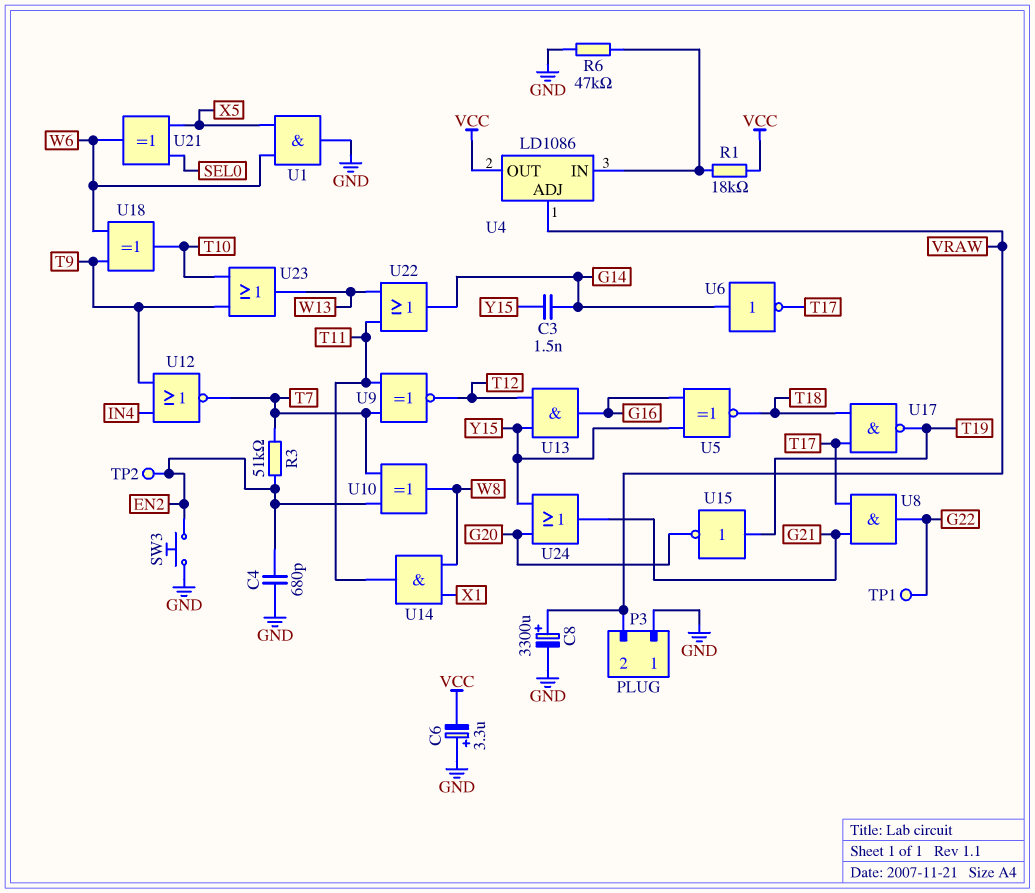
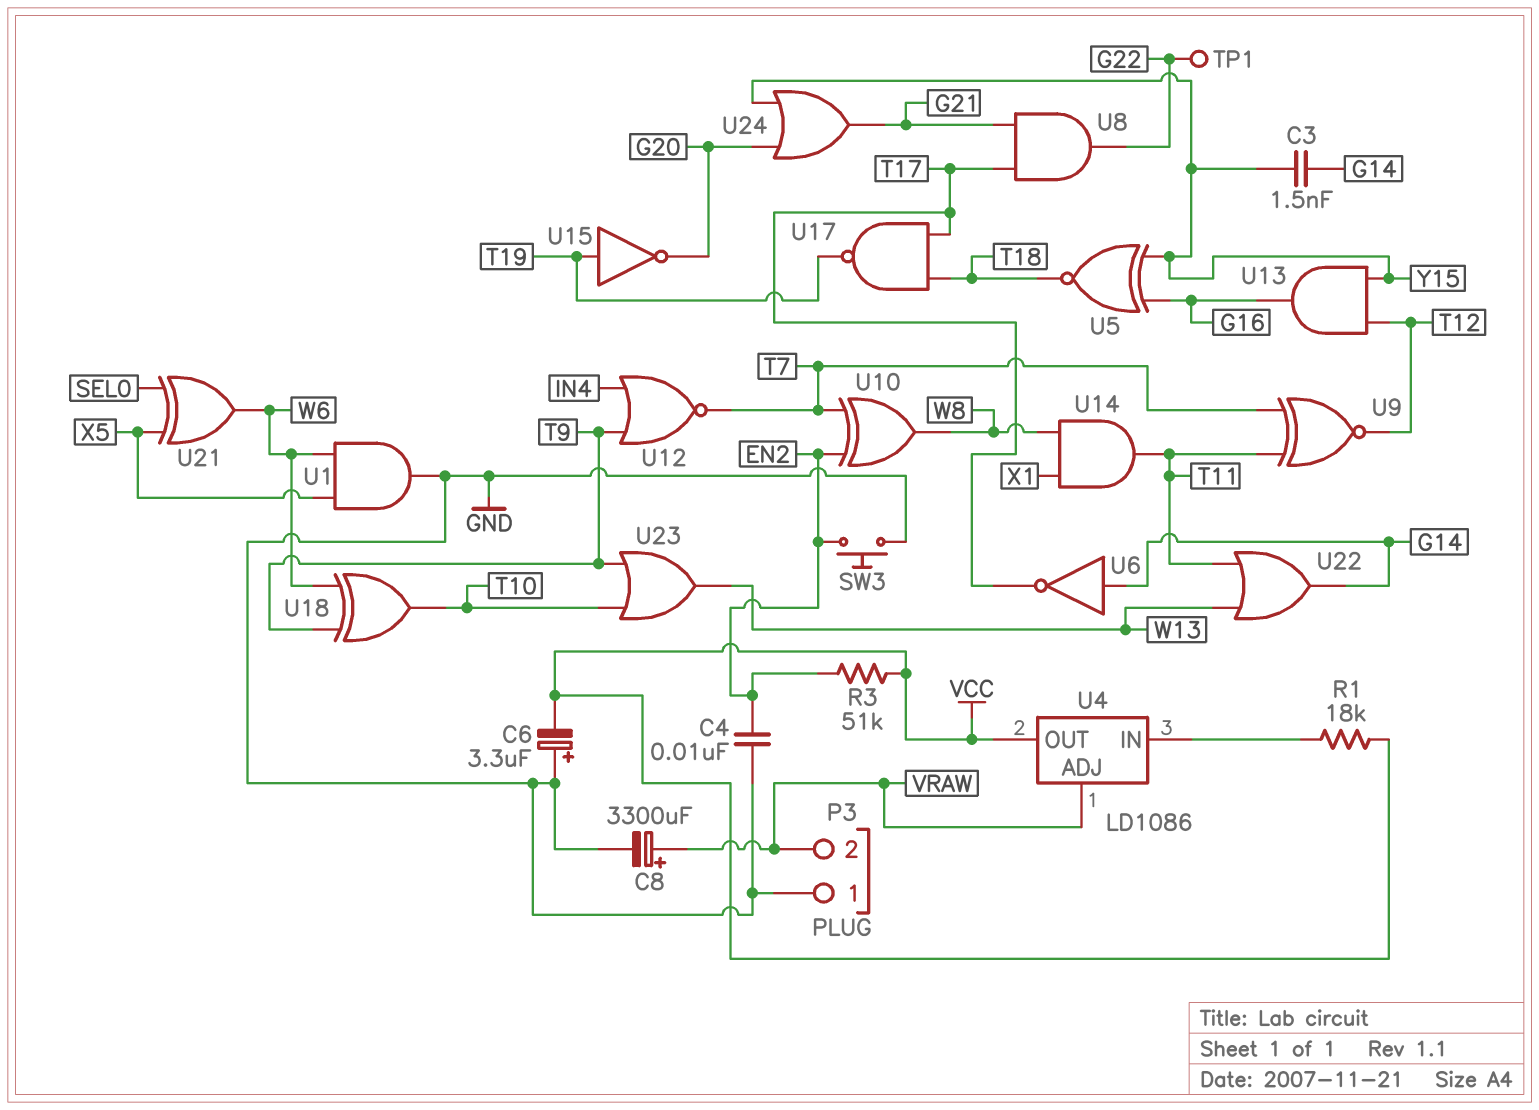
C4: 680pF (EN2, GND) -> 10nF (EN2, GND)
R3: 51k (EN2, T7) -> 51k (EN2, VCC)
R6: 47k (GND, U4/IN) -> none
TP2: test point (EN2) -> none

